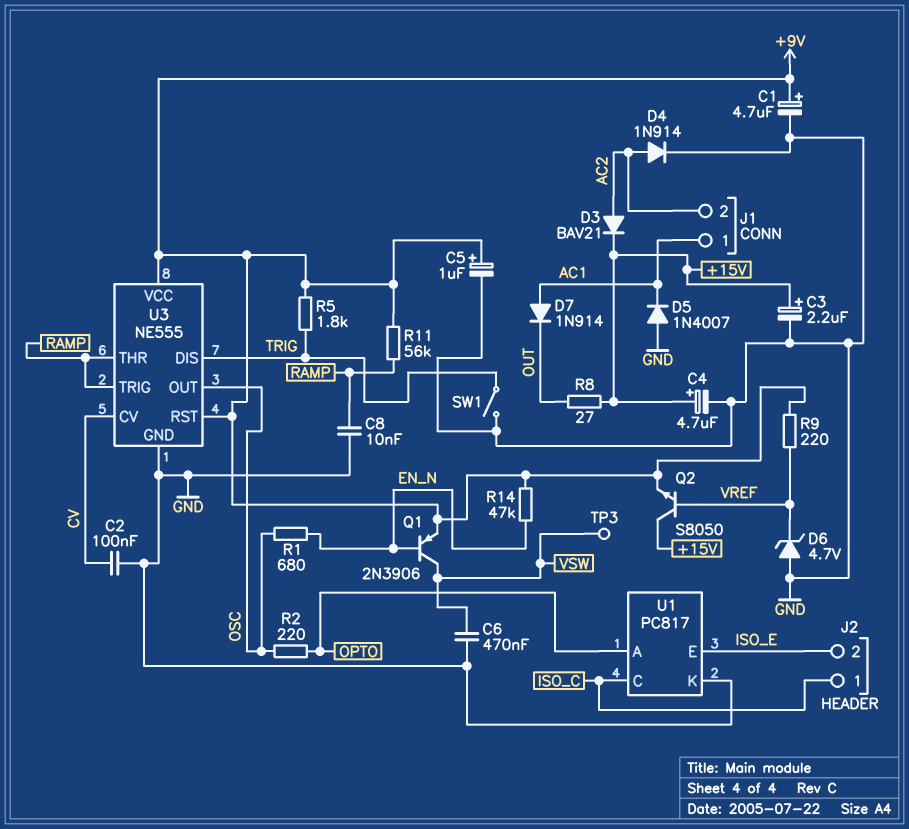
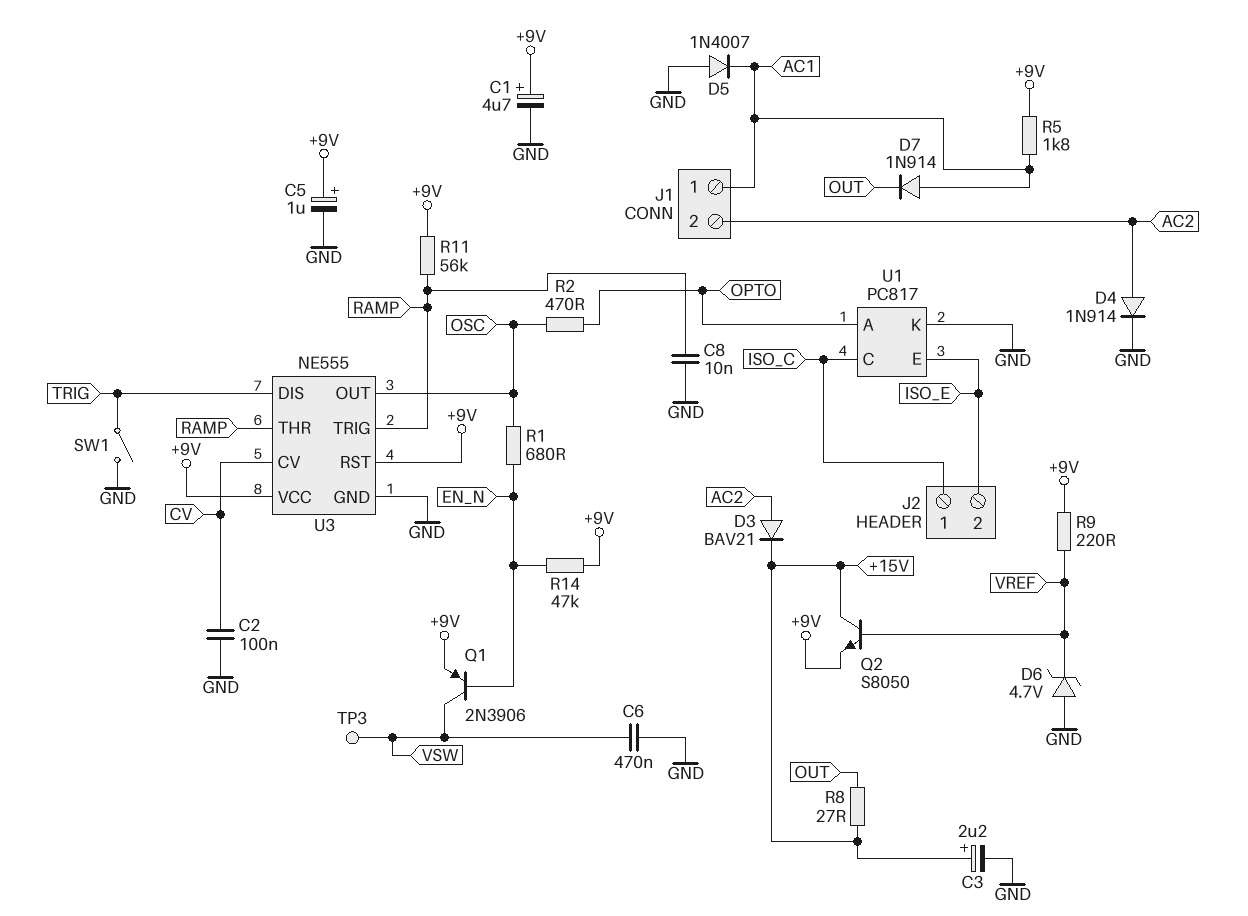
C4: 4.7uF (plus +15V, minus GND) -> none
R2: 220 (OPTO, OSC) -> 470 (OPTO, OSC)
R5: 1.8k (+9V, TRIG) -> 1.8k (+9V, AC1)

